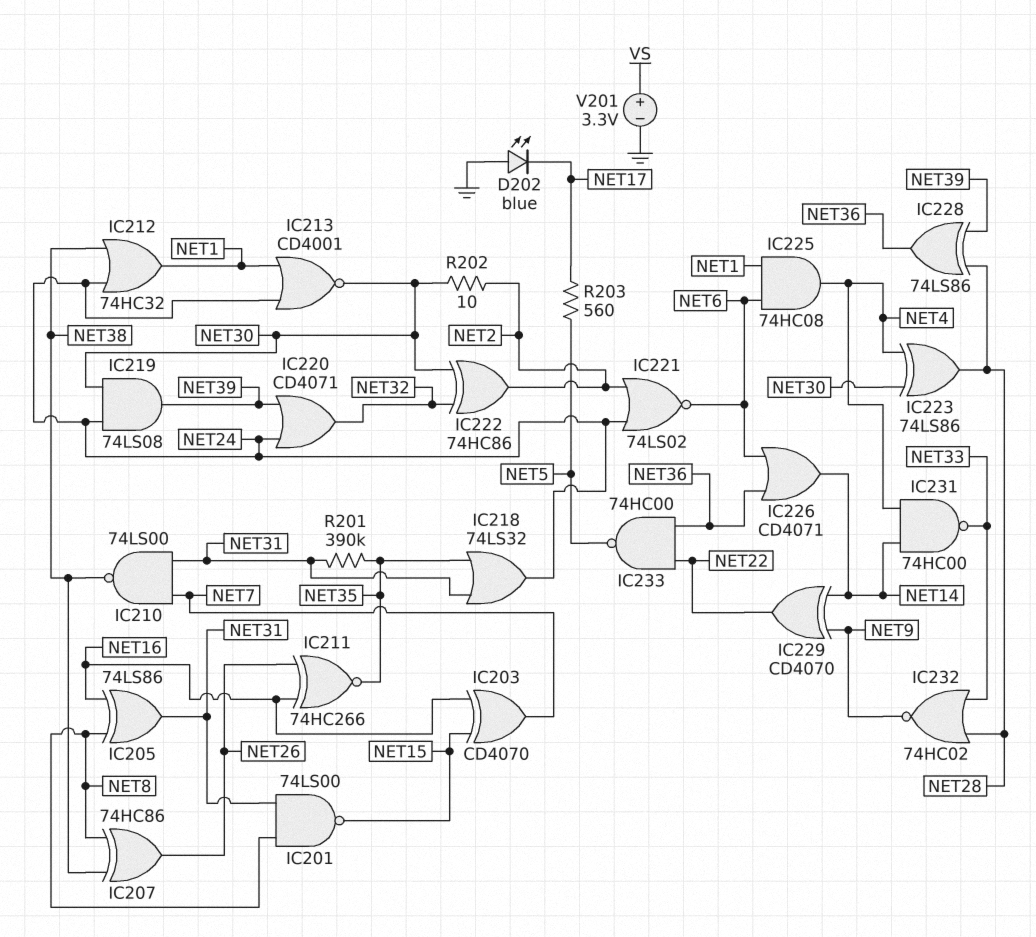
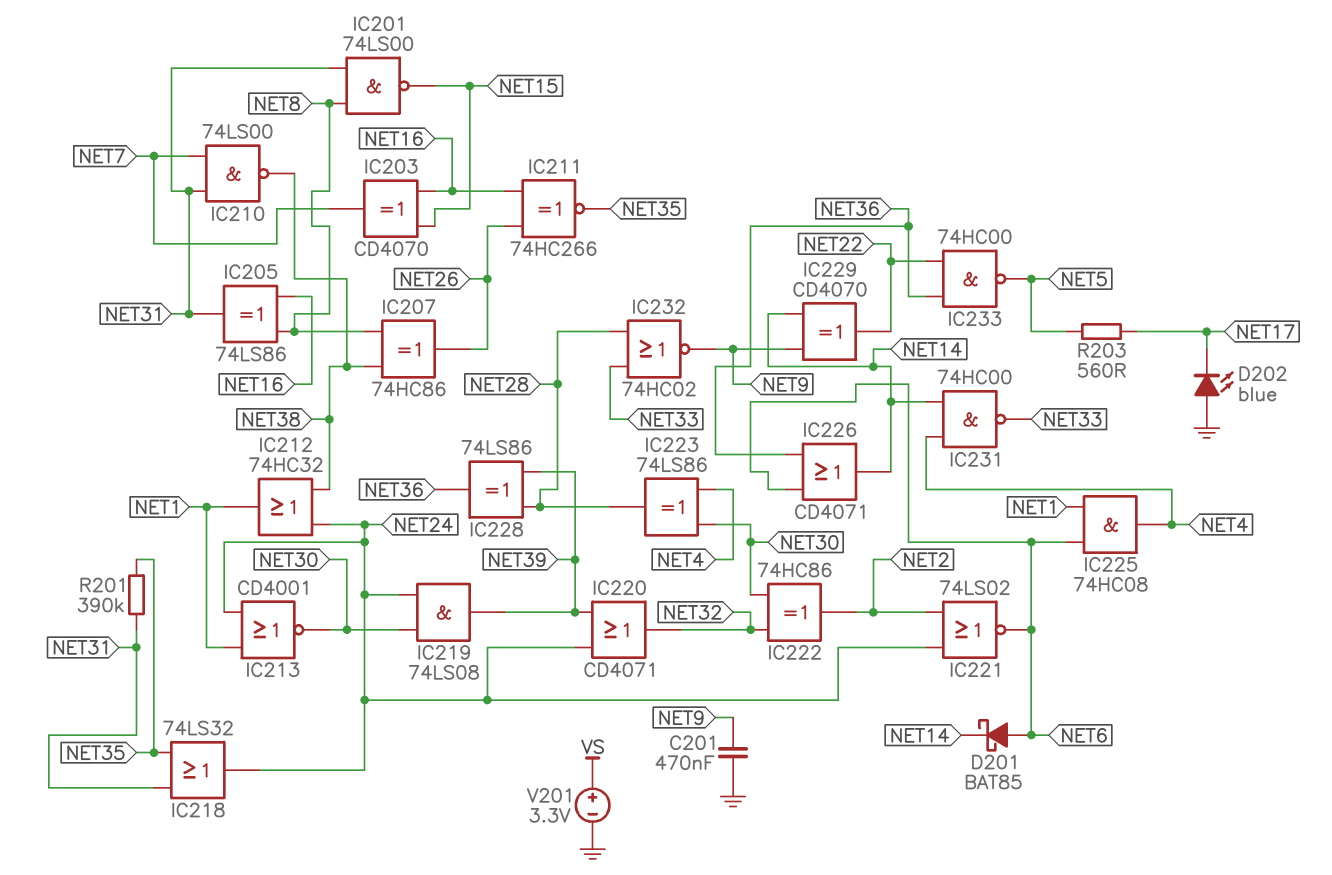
C201: none -> 470nF (GND, NET9)
D201: none -> schottky BAT85 (A NET6, K NET14)
R202: 10 (NET2, NET30) -> none

